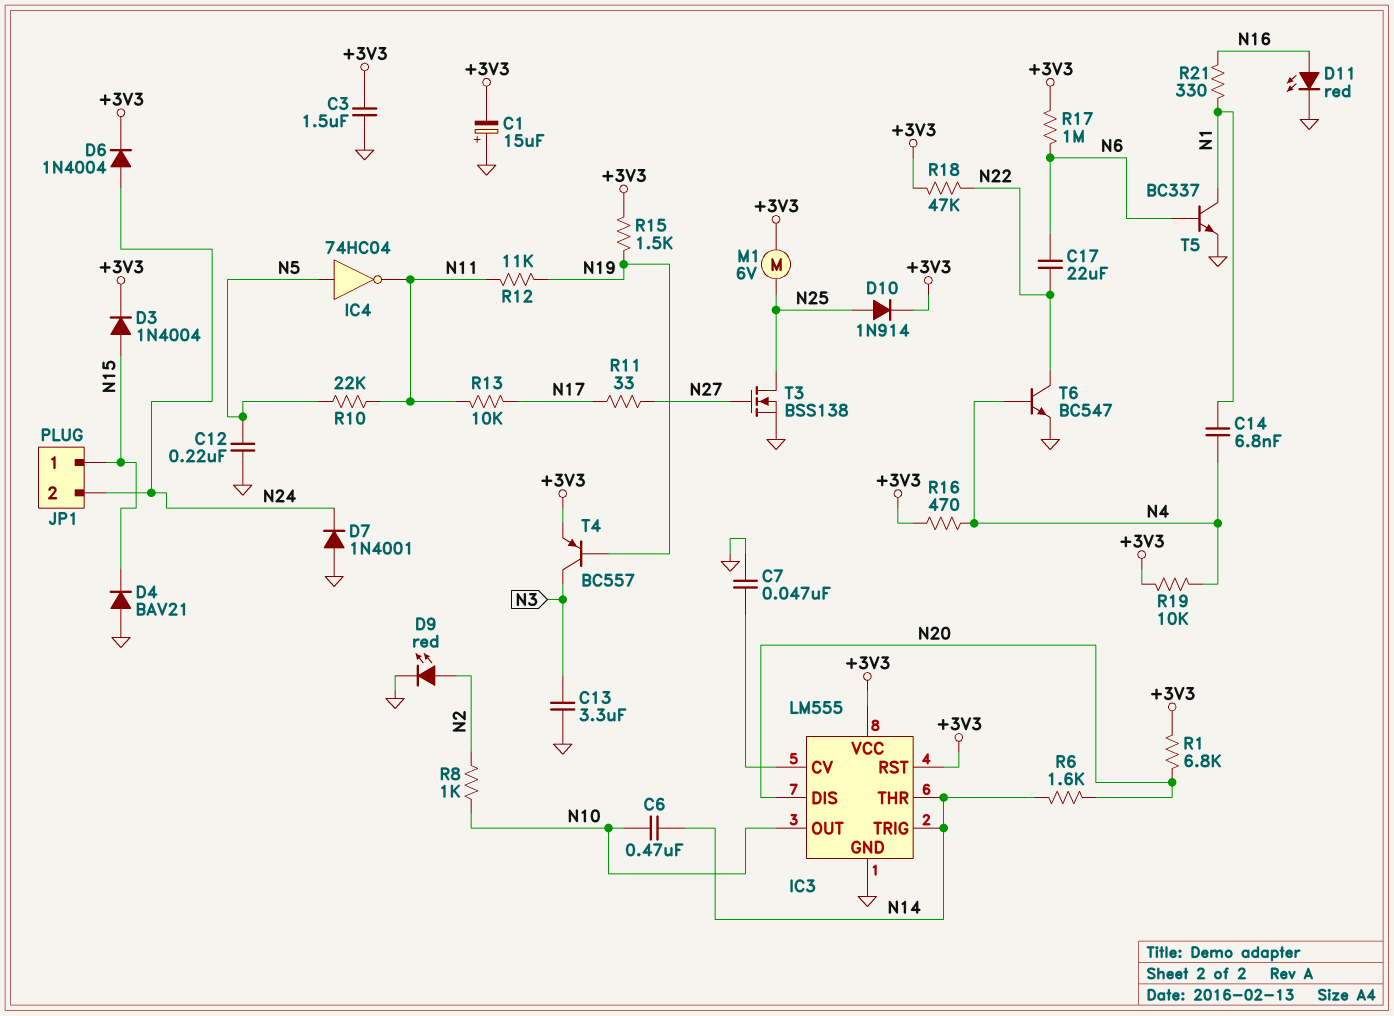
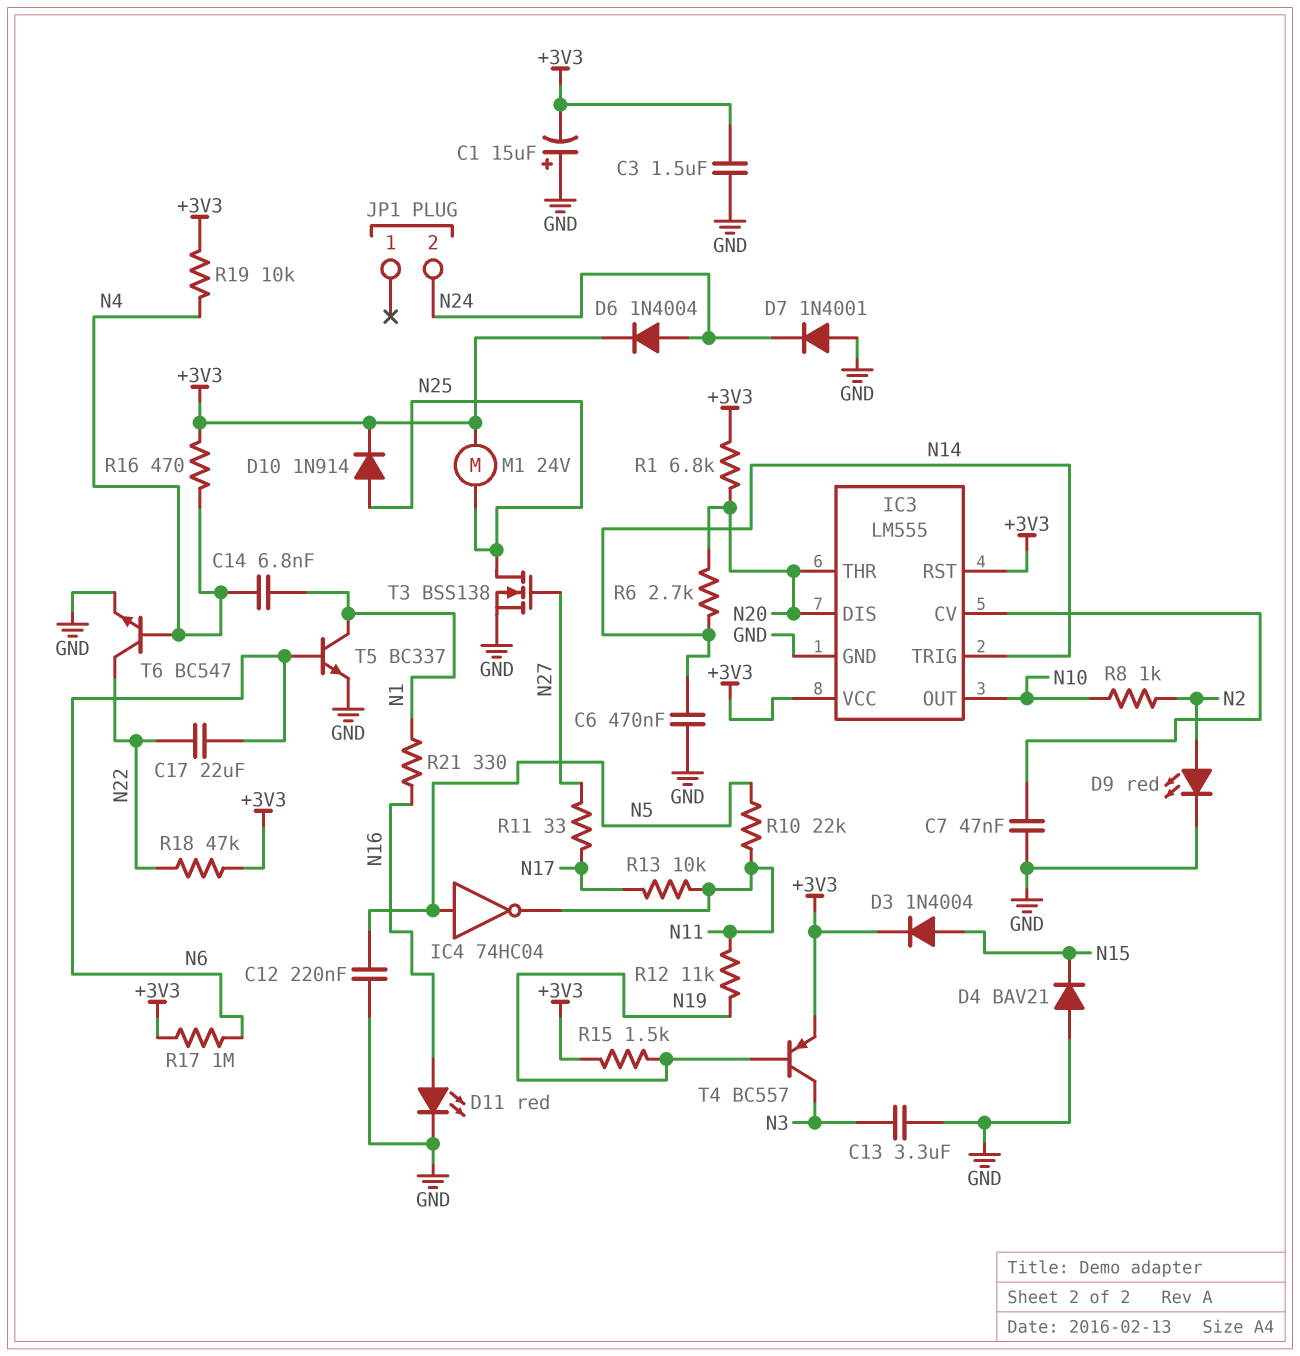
C6: 470nF (N10, N14) -> 470nF (GND, N14)
IC3 pin THR: N14 -> N20
JP1 pin 1: N15 -> none
M1: motor 6V (+3V3, N25) -> motor 24V (+3V3, N25)
R6: 1.6k (N14, N20) -> 2.7k (N14, N20)

